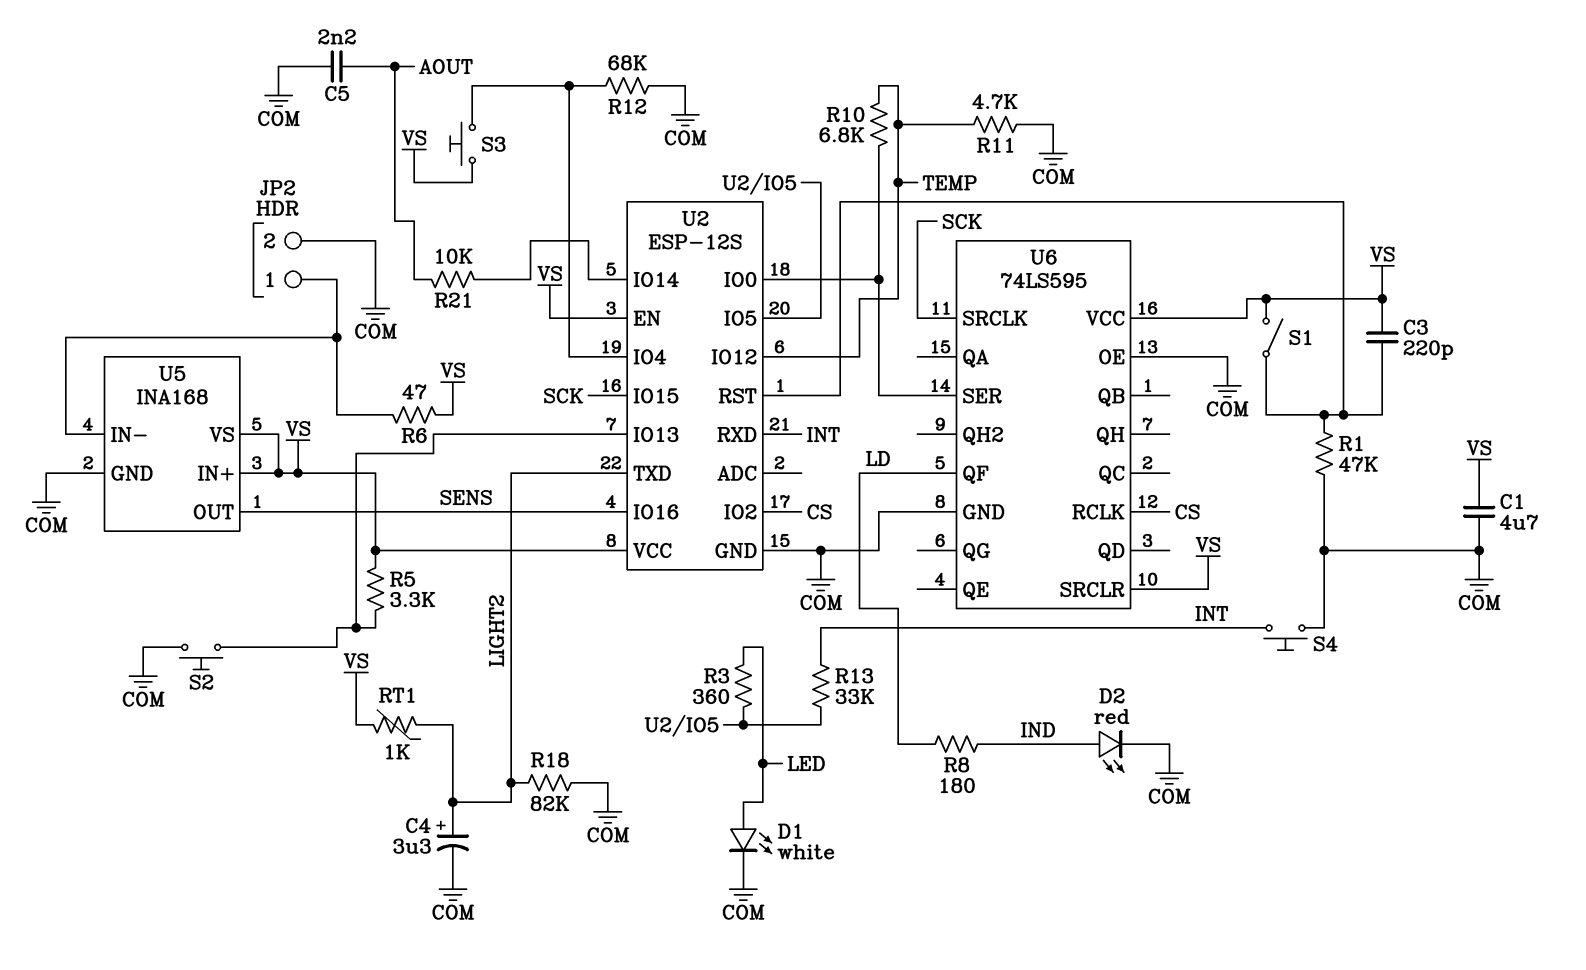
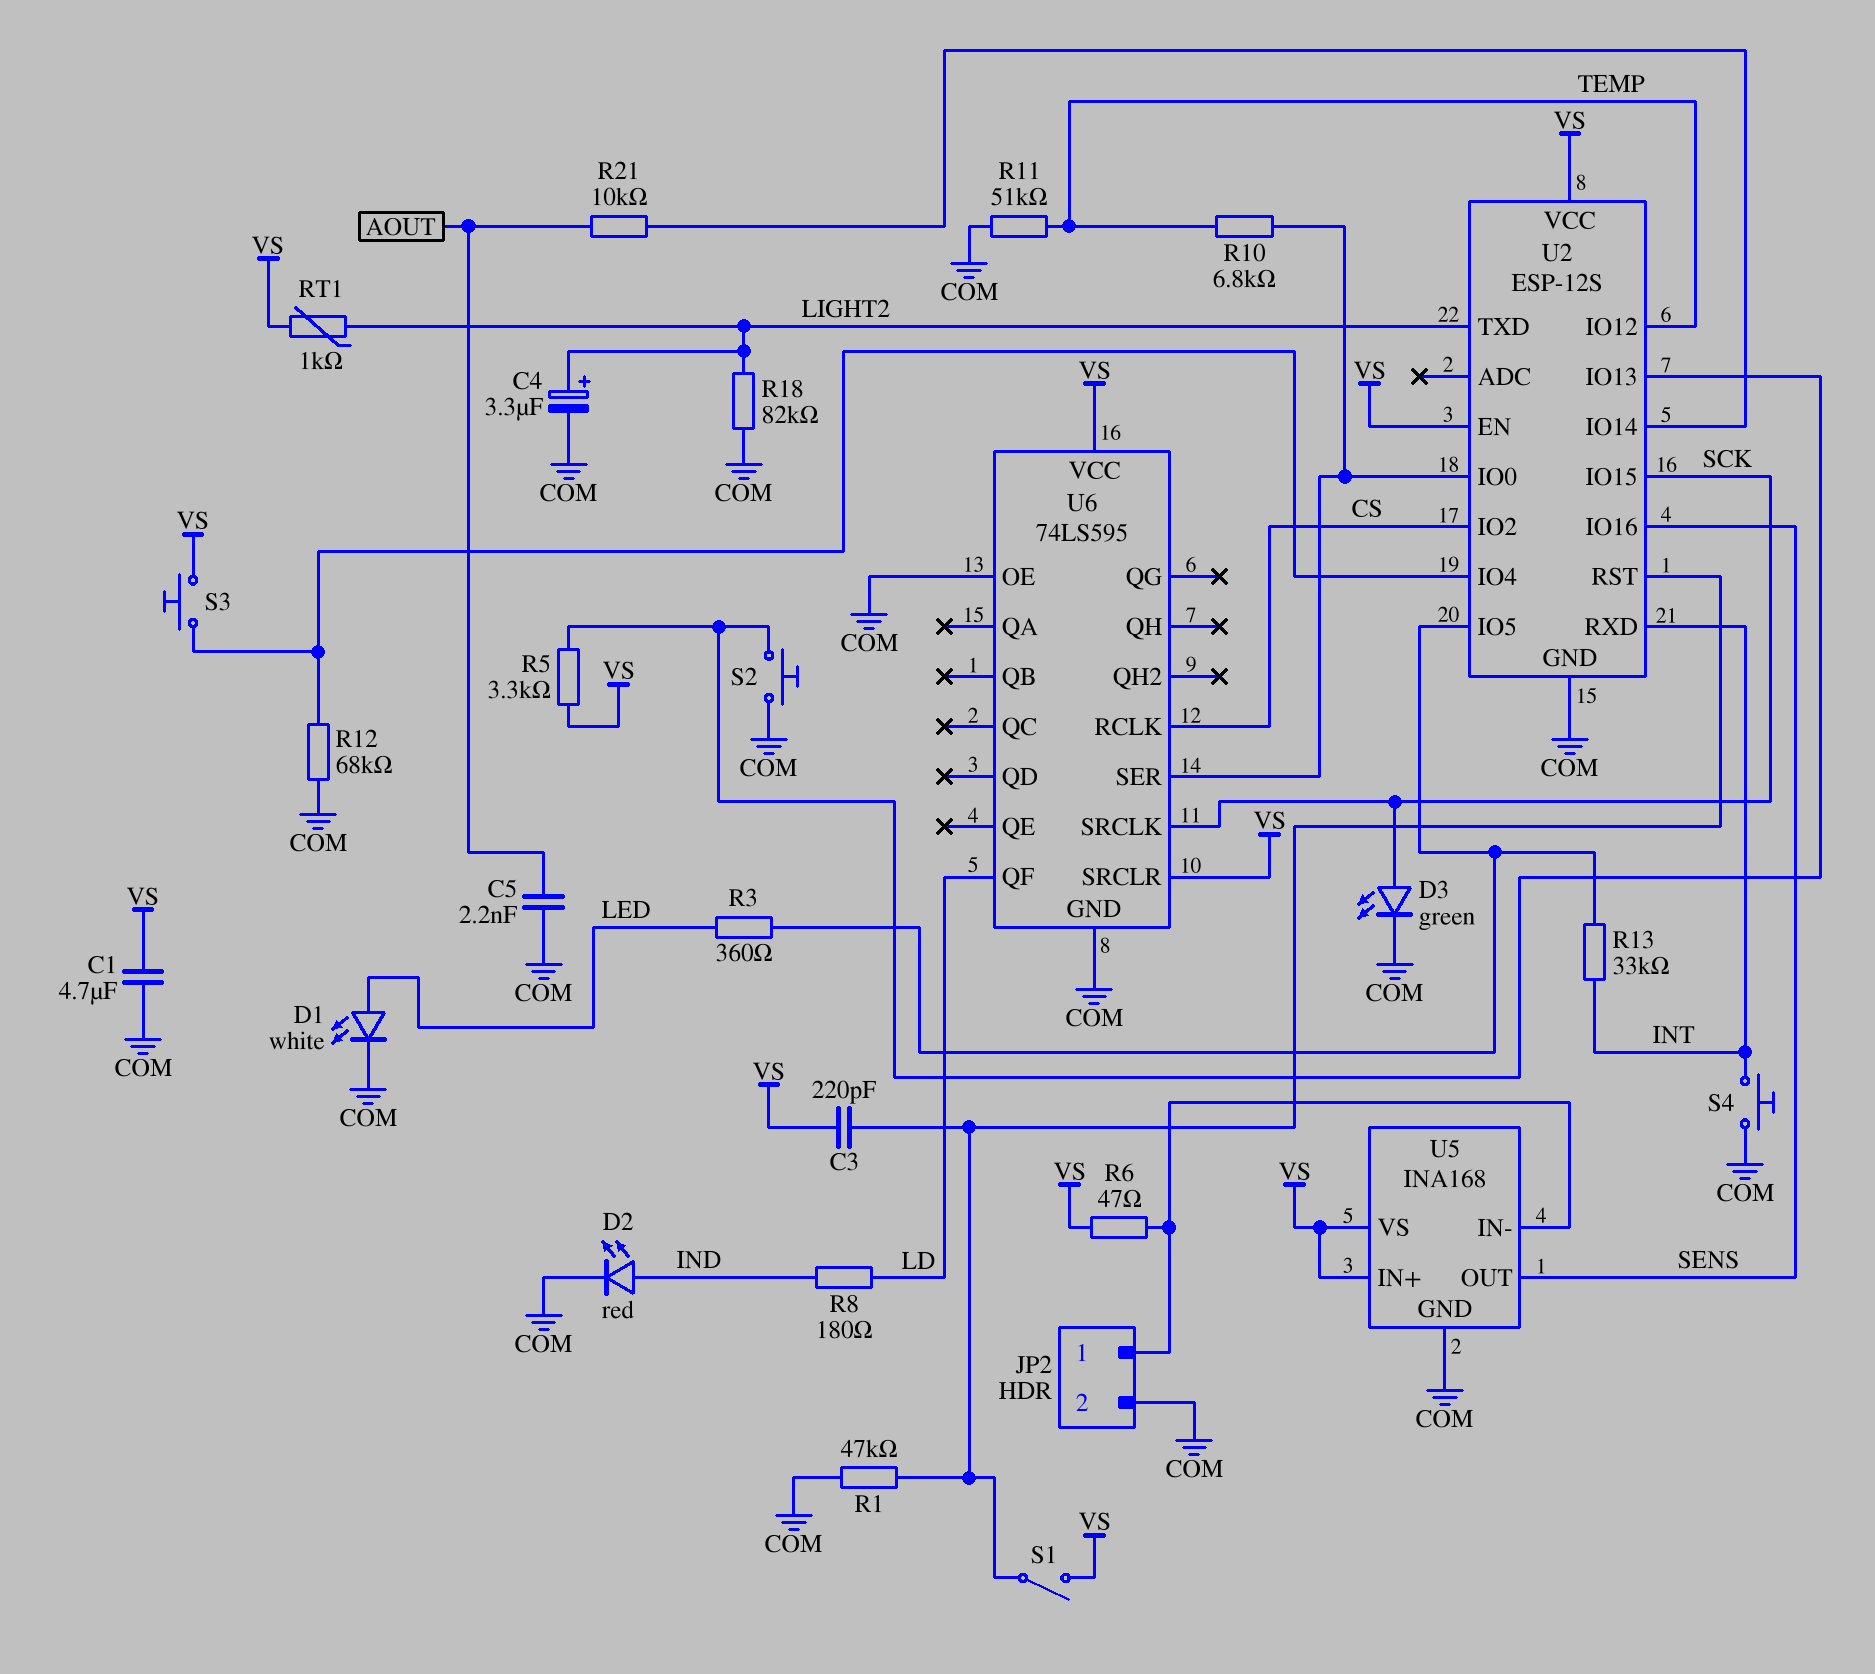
D3: none -> LED green (A SCK, K COM)
R11: 4.7k (COM, TEMP) -> 51k (COM, TEMP)

